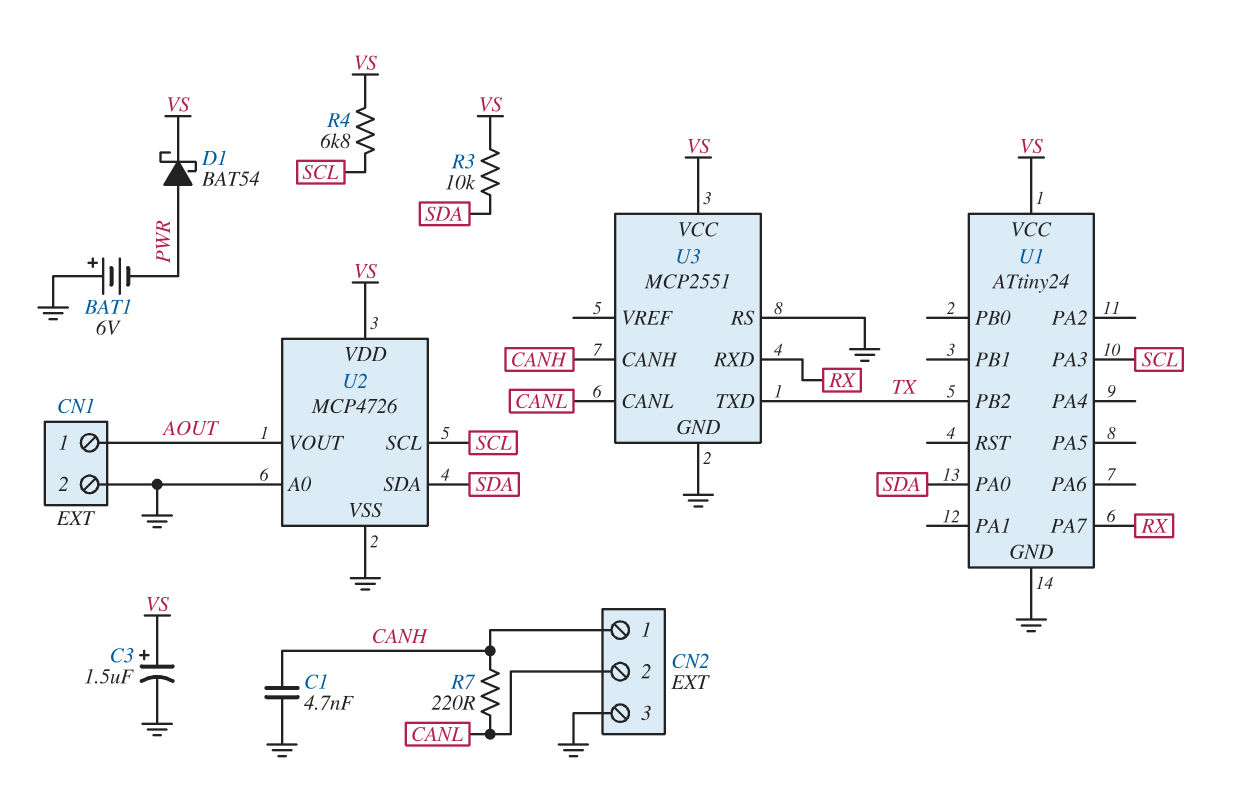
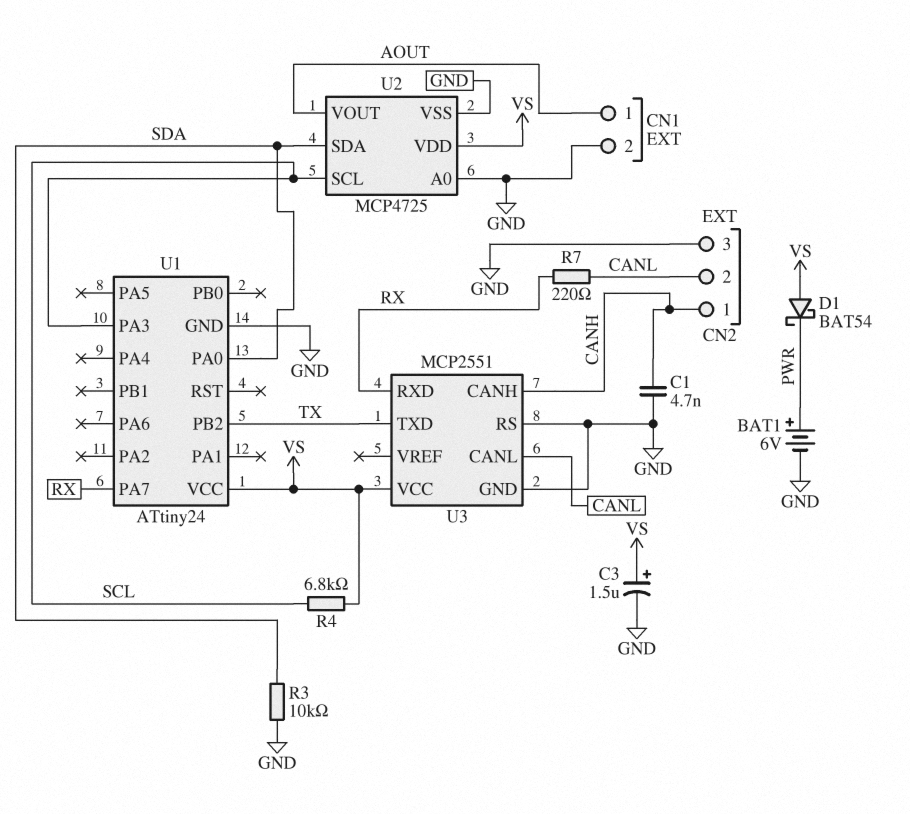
BAT1: 6V (plus GND, minus PWR) -> 6V (plus PWR, minus GND)
D1: schottky BAT54 (A PWR, K VS) -> schottky BAT54 (A VS, K PWR)
R3: 10k (SDA, VS) -> 10k (GND, SDA)
R7: 220 (CANH, CANL) -> 220 (CANL, RX)
U2: MCP4726 -> MCP4725

